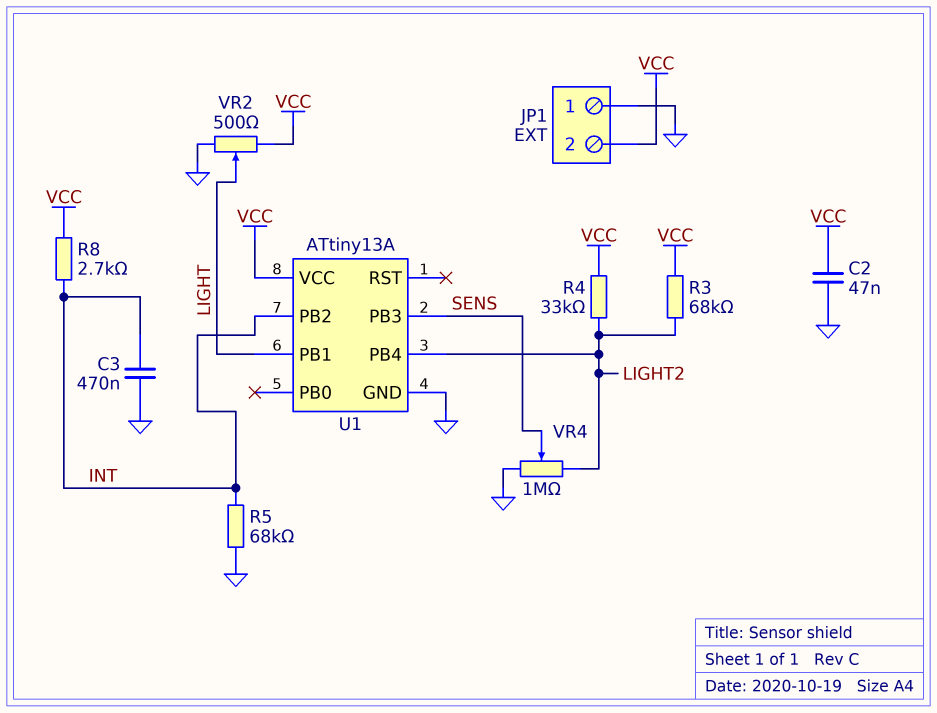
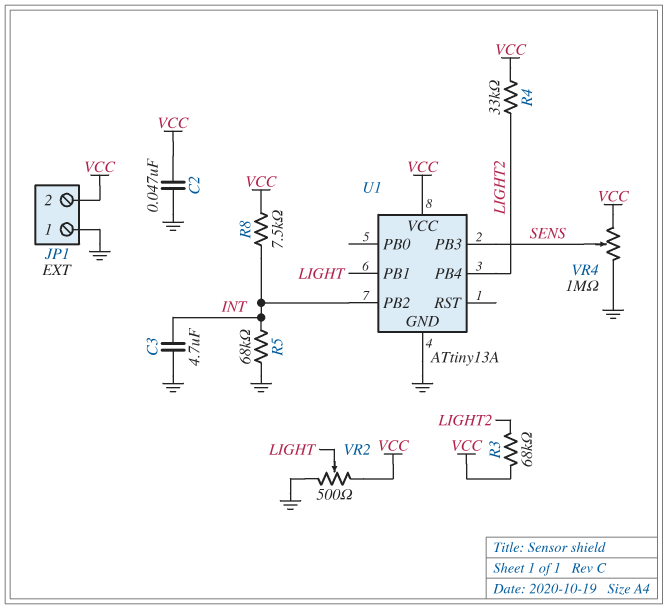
C3: 470nF (GND, INT) -> 4.7uF (GND, INT)
R8: 2.7k (INT, VCC) -> 7.5k (INT, VCC)
VR4: 1M (GND, LIGHT2, wiper SENS) -> 1M (GND, VCC, wiper SENS)

